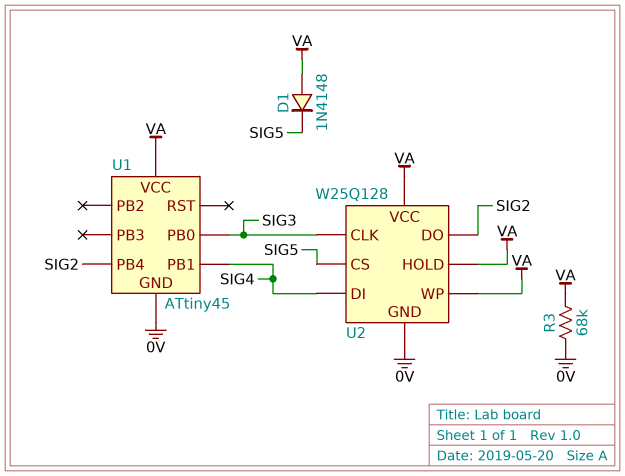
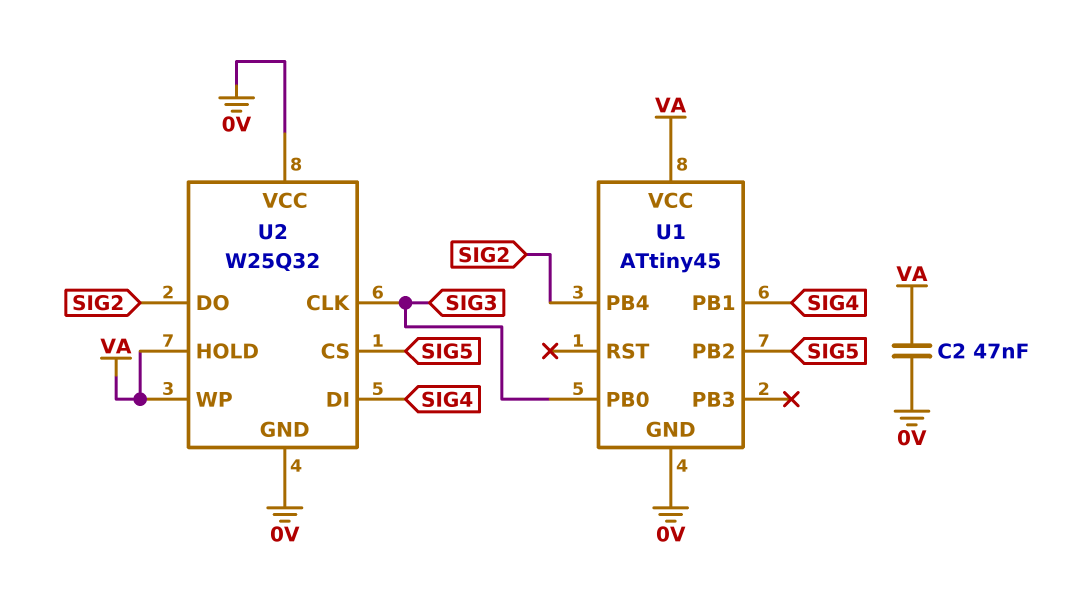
C2: none -> 47nF (0V, VA)
D1: diode 1N4148 (A VA, K SIG5) -> none
R3: 68k (0V, VA) -> none
U1 pin PB2: none -> SIG5
U2: W25Q128 -> W25Q32
U2 pin VCC: VA -> 0V

